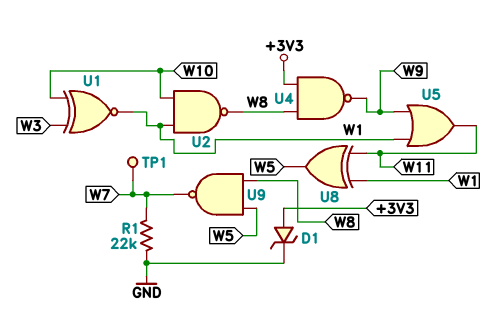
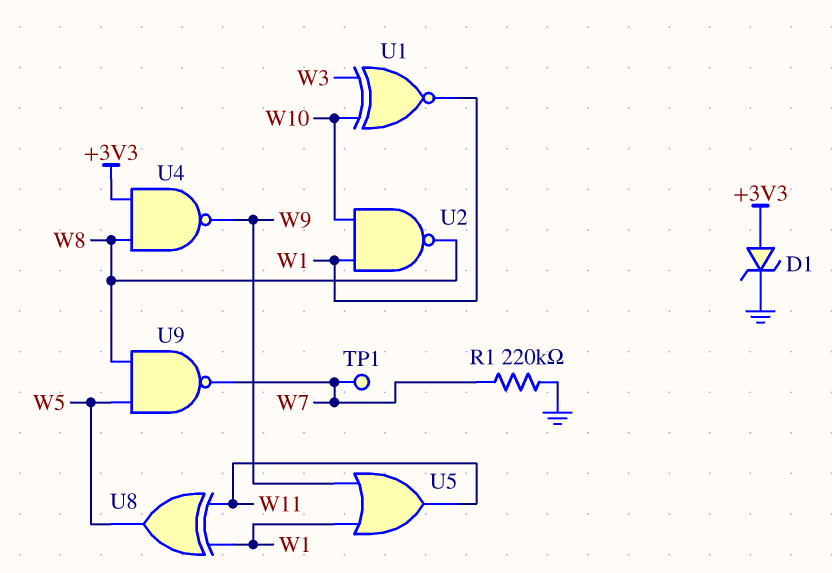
R1: 22k (GND, W7) -> 220k (GND, W7)

